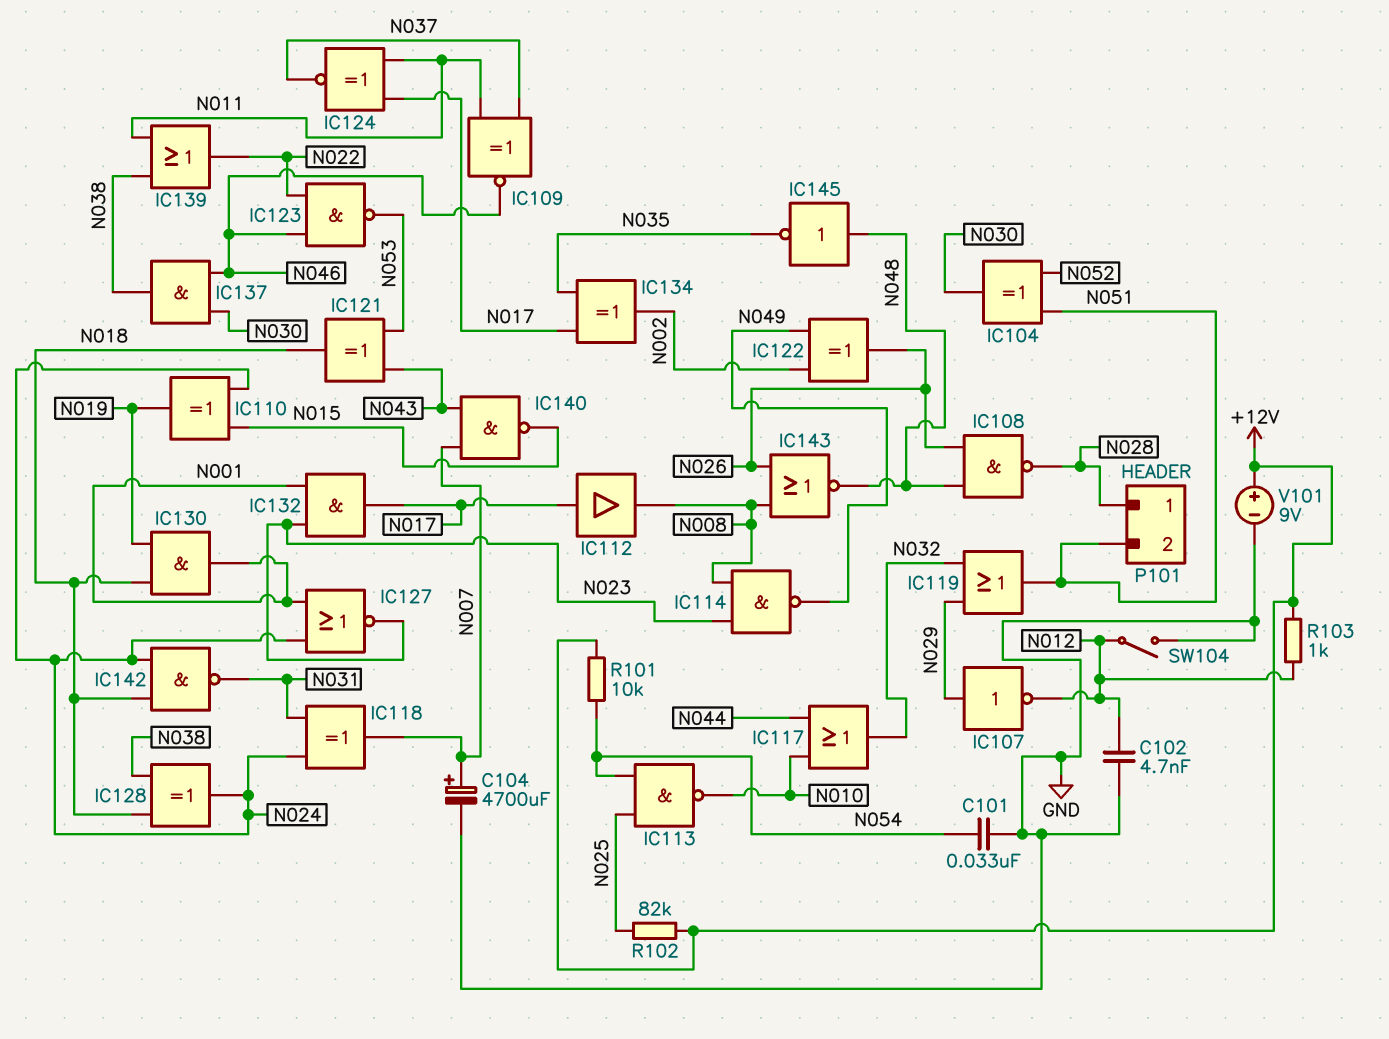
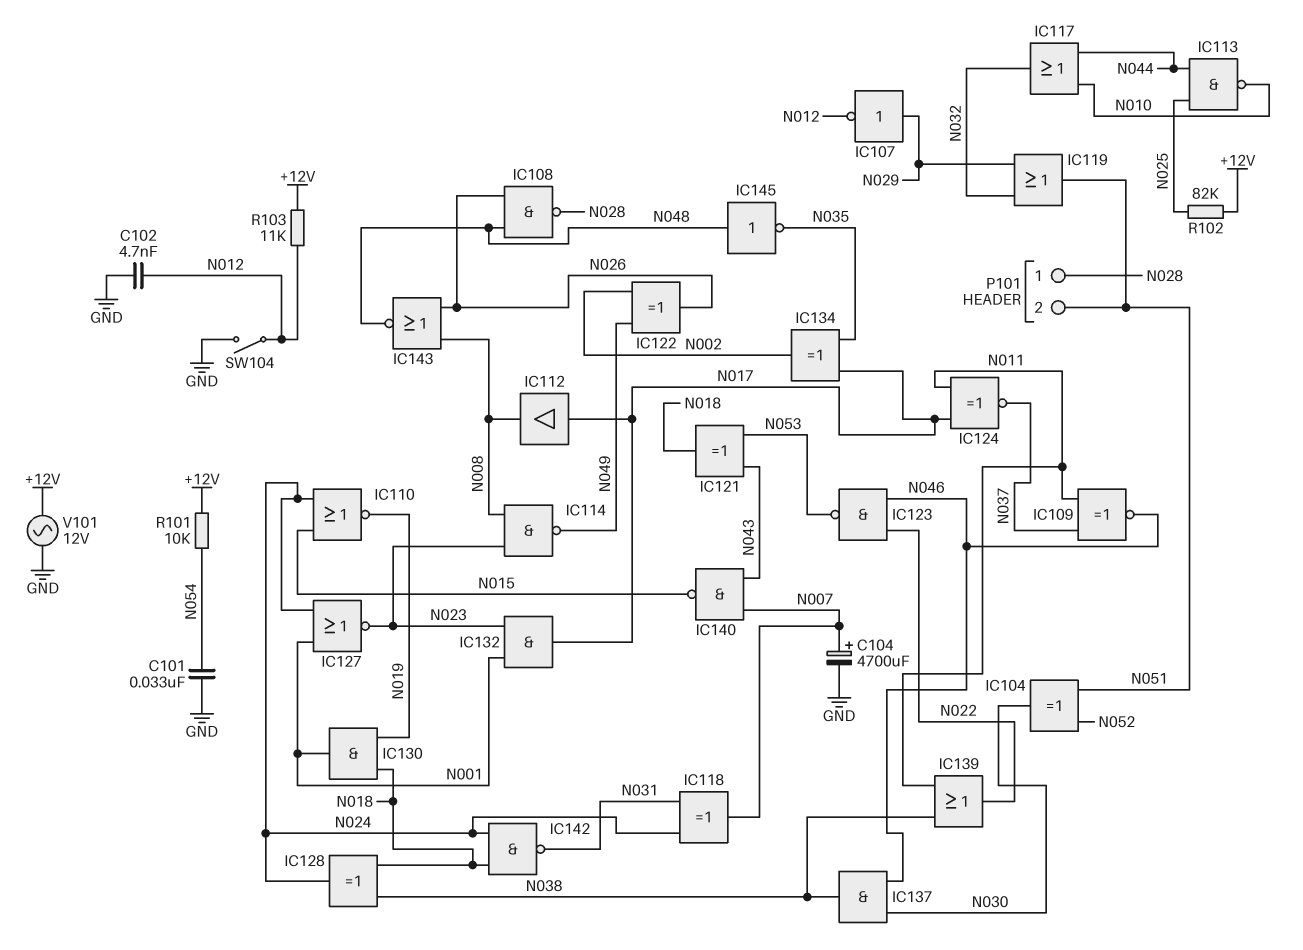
IC110: XOR (in N015, in N024, out N019) -> NOR (in N015, in N024, out N019)
IC113: NAND (in N025, in N054, out N010) -> NAND (in N025, in N044, out N010)
R103: 1k (+12V, N012) -> 11k (+12V, N012)
V101: 9V (plus +12V, minus GND) -> AC 12V (+12V, GND)

